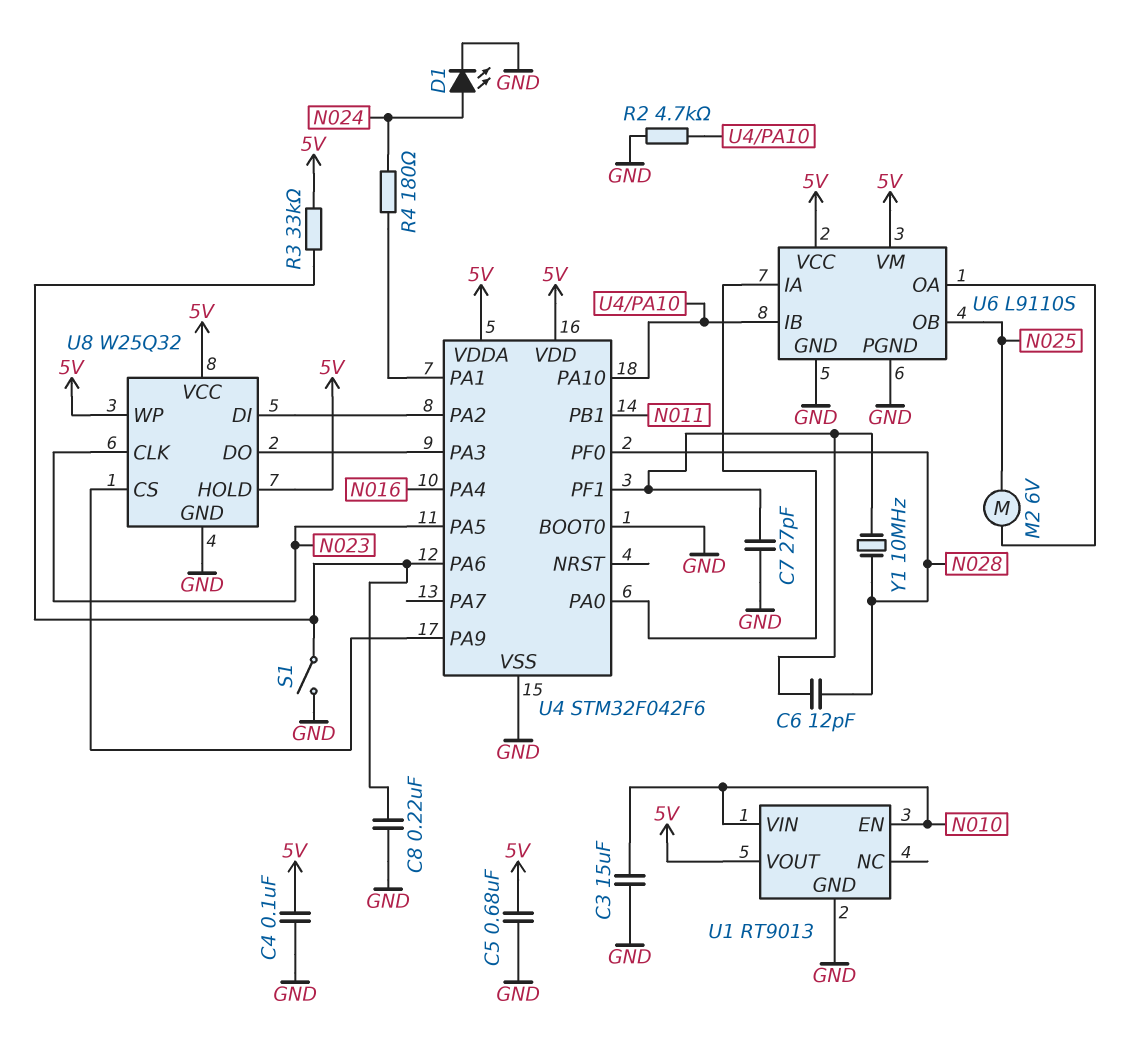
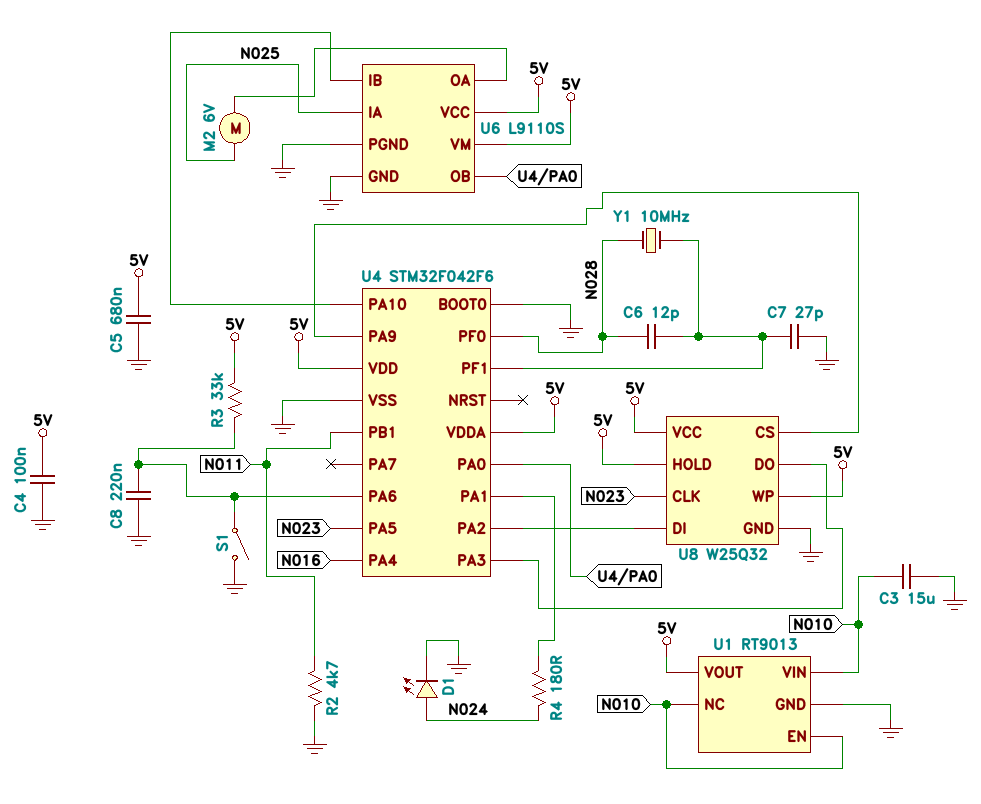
R2: 4.7k (GND, U4/PA10) -> 4.7k (GND, N011)
U1 pin NC: none -> N010
U6 pin IA: U4/PA0 -> N025
U6 pin OB: N025 -> U4/PA0

